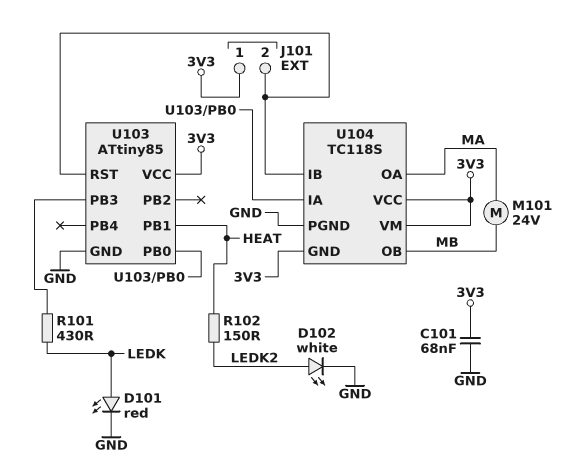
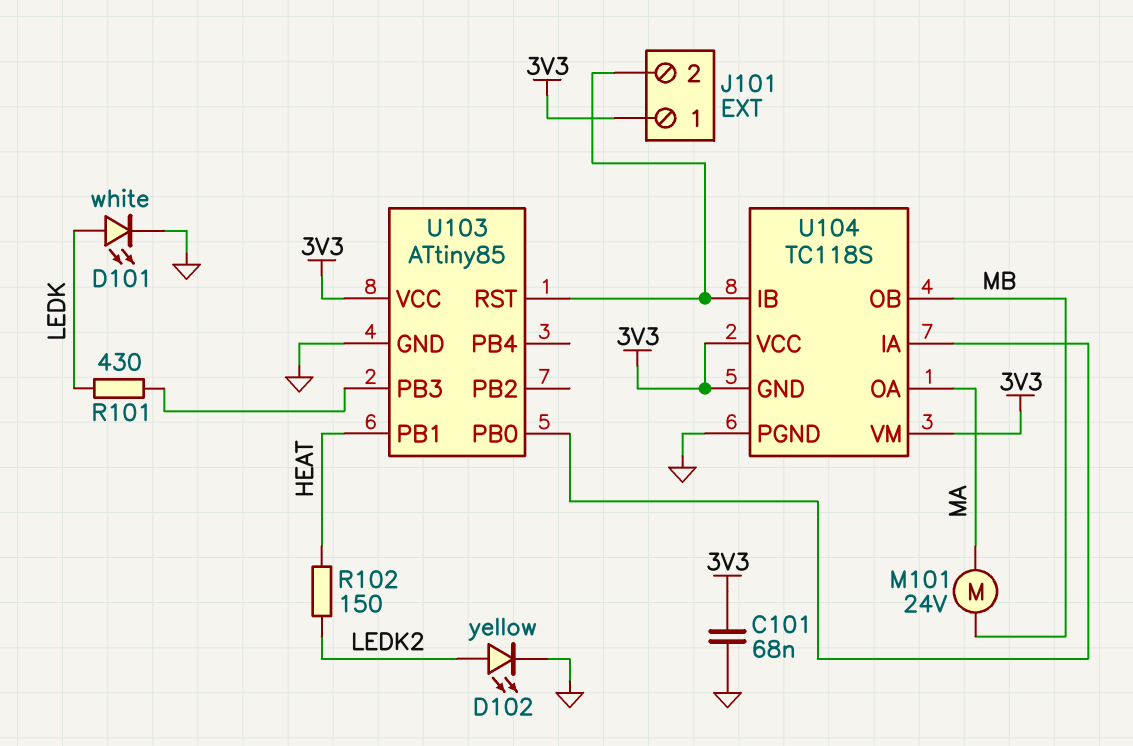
D101: LED red (A LEDK, K GND) -> LED white (A LEDK, K GND)
D102: LED white (A LEDK2, K GND) -> LED yellow (A LEDK2, K GND)

